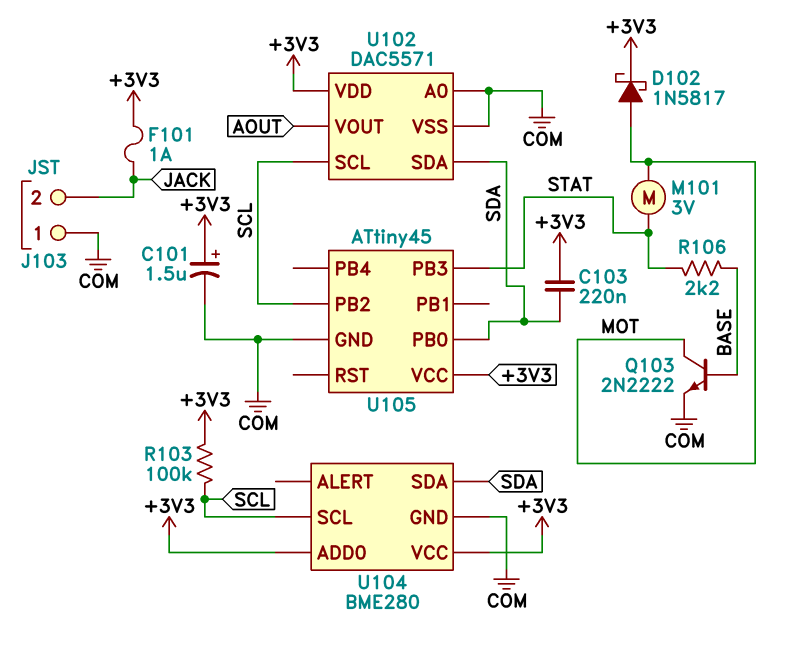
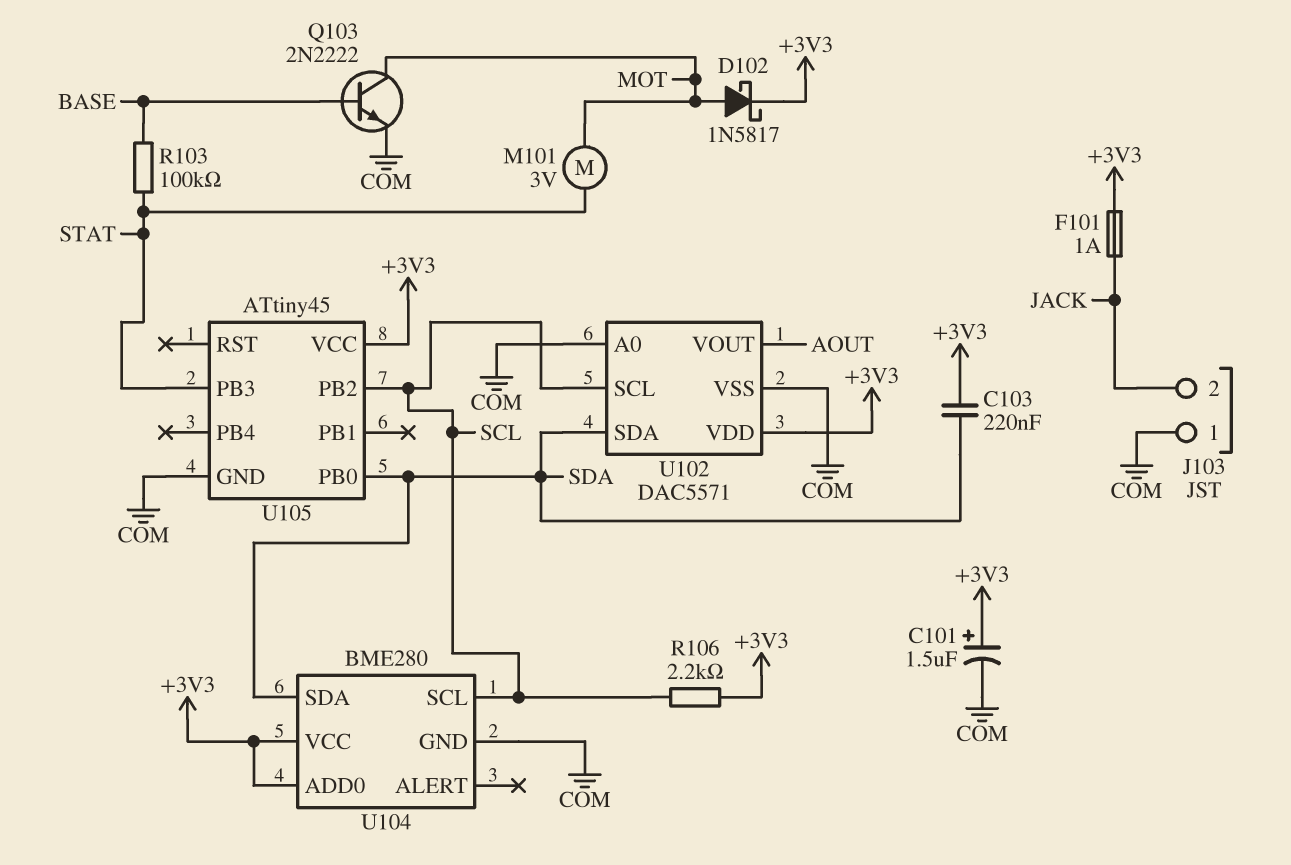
R103: 100k (+3V3, SCL) -> 100k (BASE, STAT)
R106: 2.2k (BASE, STAT) -> 2.2k (+3V3, SCL)

